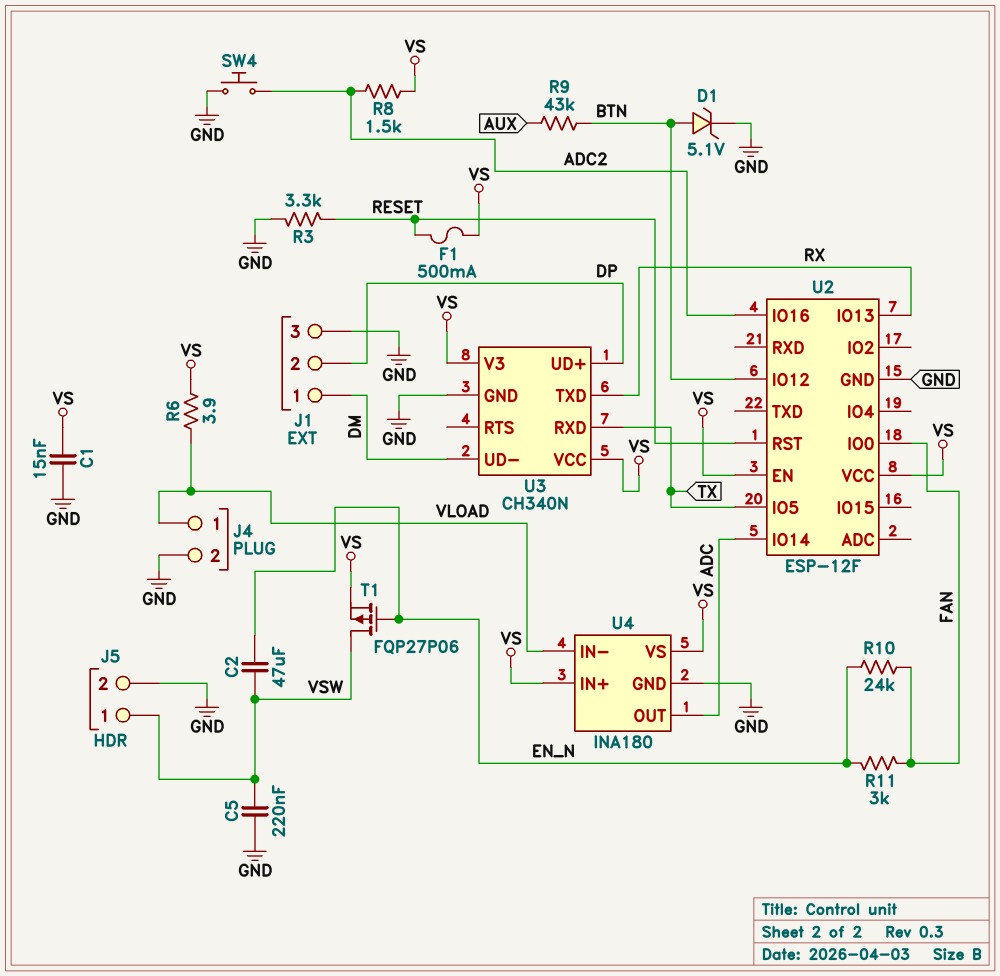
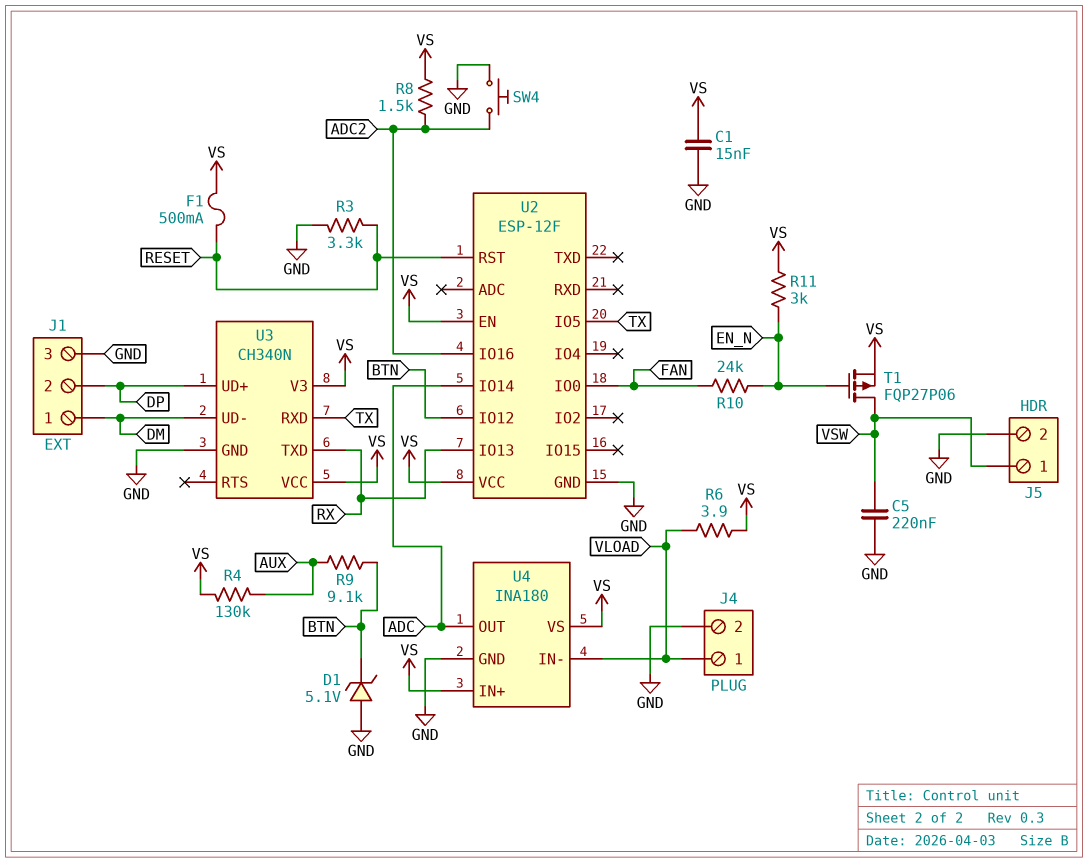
C2: 47uF (EN_N, VSW) -> none
D1: zener 5.1V (A BTN, K GND) -> zener 5.1V (A GND, K BTN)
R4: none -> 130k (AUX, VS)
R9: 43k (AUX, BTN) -> 9.1k (AUX, BTN)
R11: 3k (EN_N, FAN) -> 3k (EN_N, VS)

